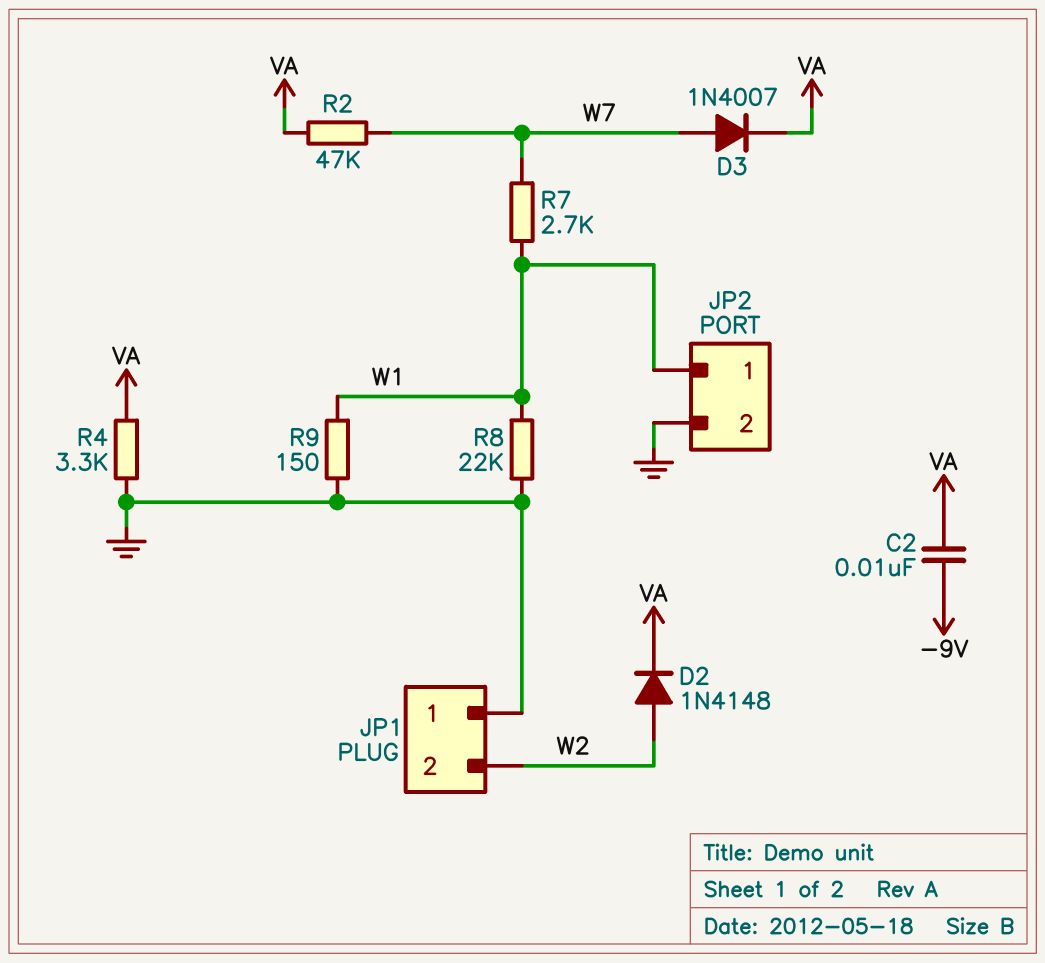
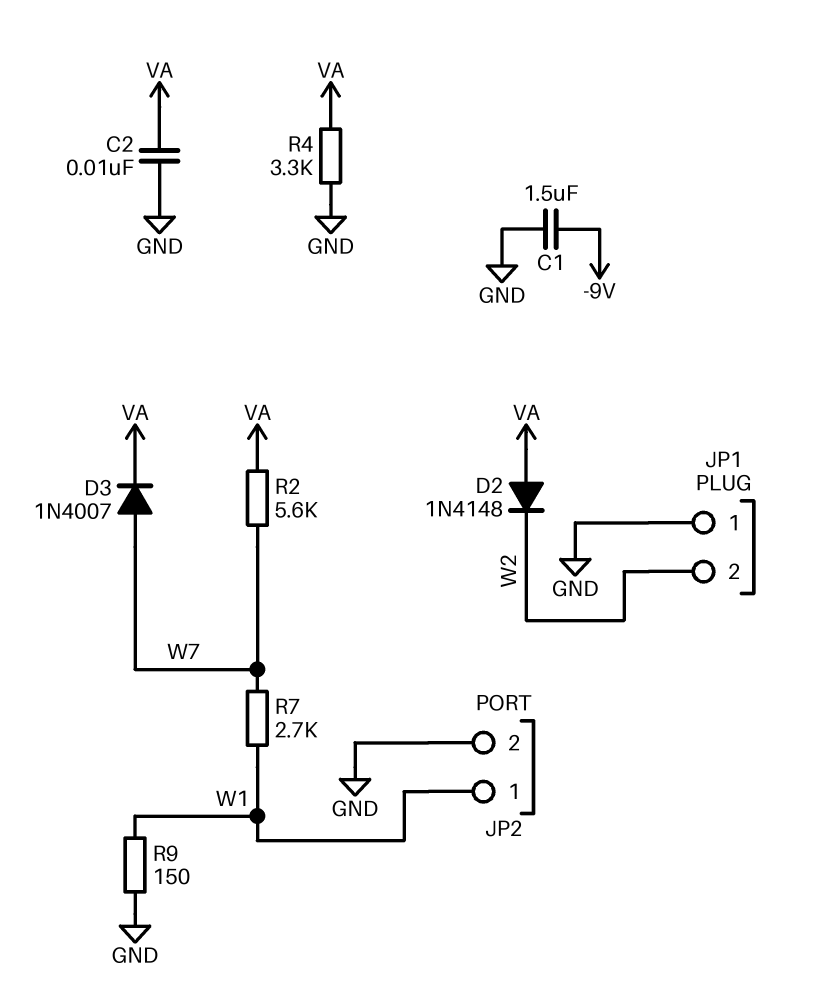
C1: none -> 1.5uF (-9V, GND)
C2: 10nF (-9V, VA) -> 10nF (GND, VA)
D2: diode 1N4148 (A W2, K VA) -> diode 1N4148 (A VA, K W2)
R2: 47k (VA, W7) -> 5.6k (VA, W7)
R8: 22k (GND, W1) -> none

